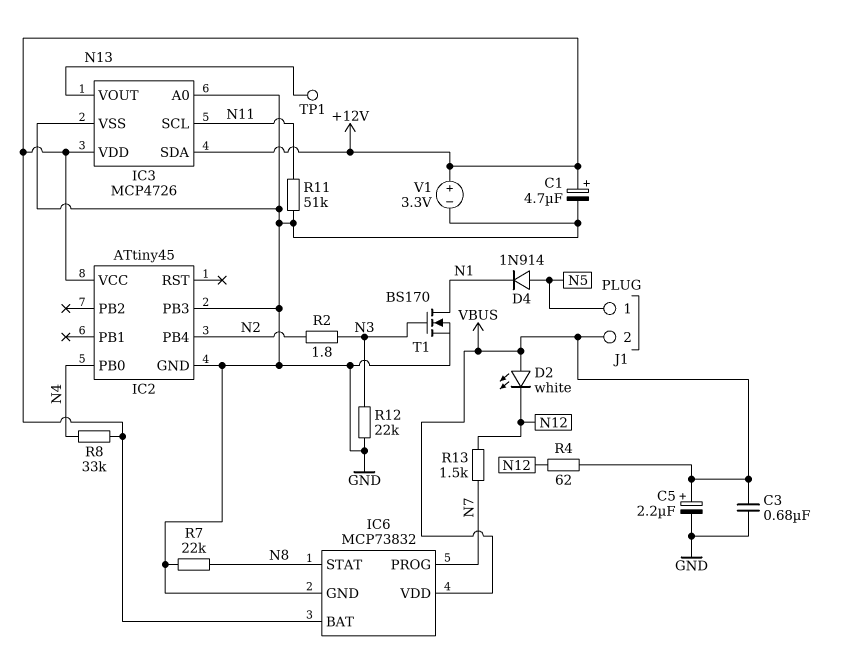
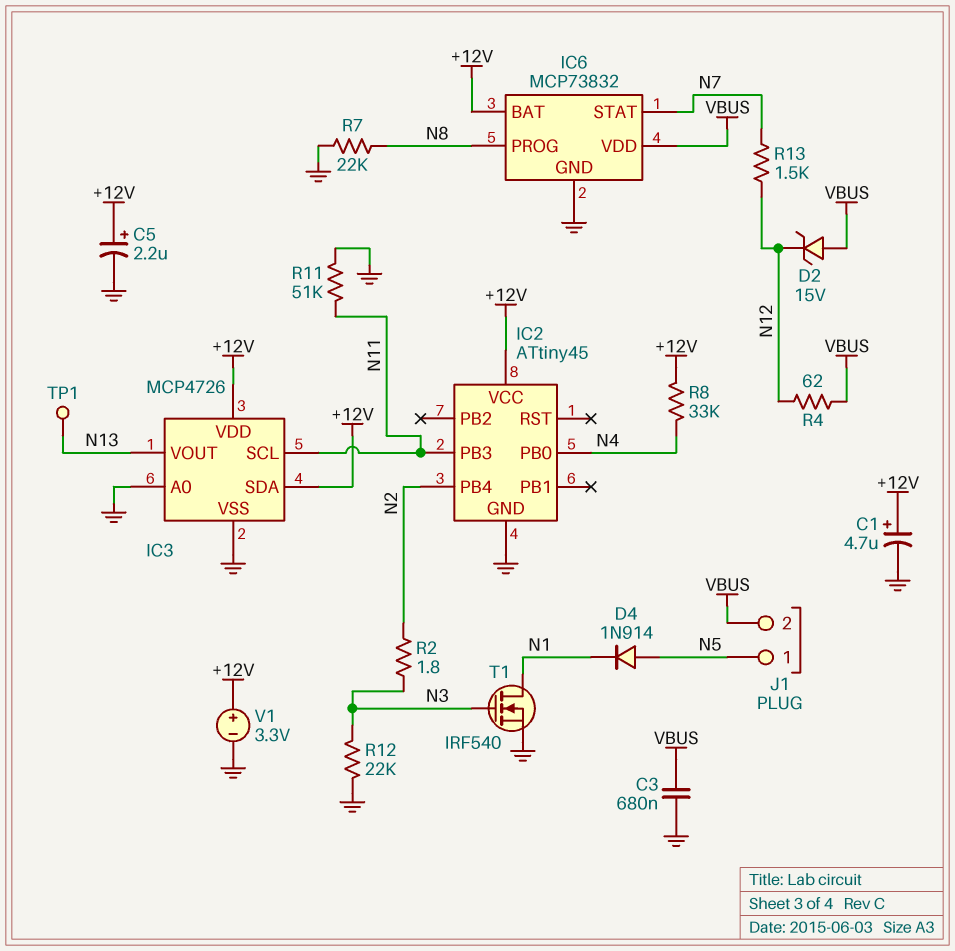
C5: 2.2uF (plus VBUS, minus GND) -> 2.2uF (plus +12V, minus GND)
D2: LED white (A VBUS, K N12) -> zener 15V (A VBUS, K N12)
IC2 pin PB3: GND -> N11
IC6 pin PROG: N7 -> N8
IC6 pin STAT: N8 -> N7
T1: NMOS BS170 (G N3, D N1, S GND) -> NMOS IRF540 (G N3, D N1, S GND)

